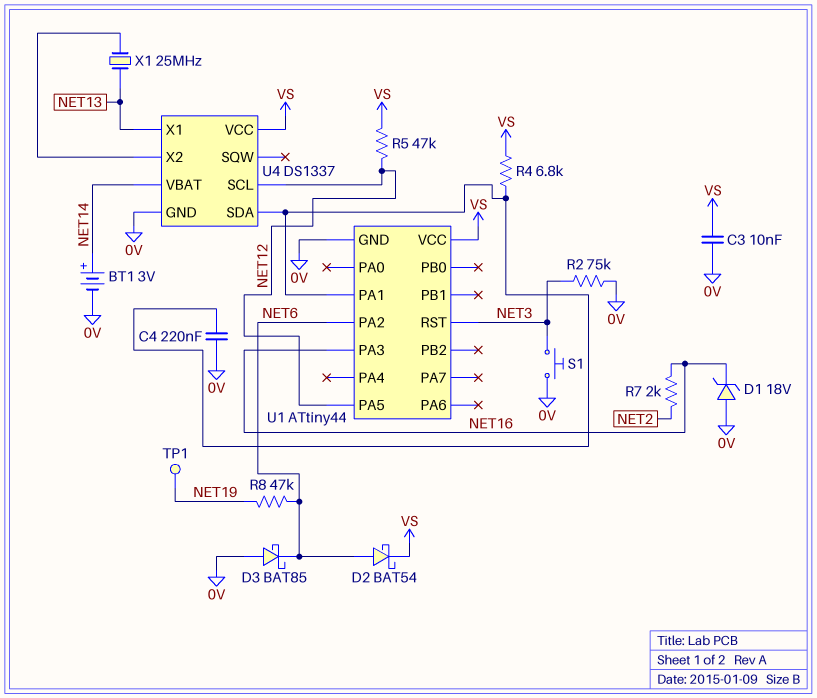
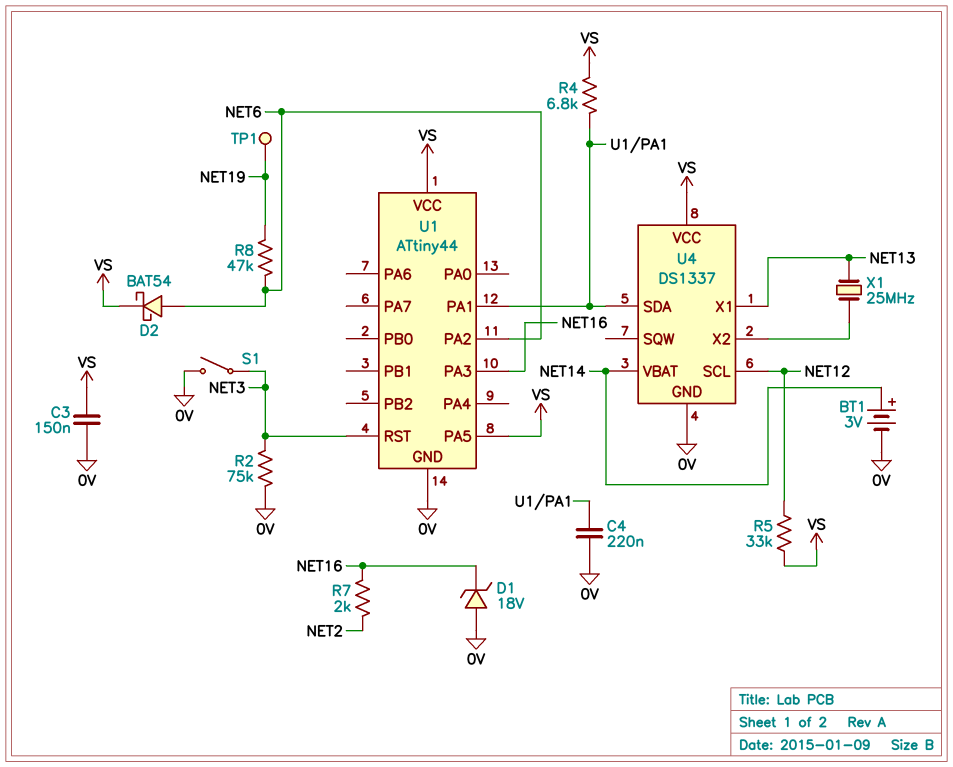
C3: 10nF (0V, VS) -> 150nF (0V, VS)
D3: schottky BAT85 (A 0V, K NET6) -> none
R5: 47k (NET12, VS) -> 33k (NET12, VS)
S1: button (0V, NET3) -> switch (0V, NET3)
U1 pin PA5: NET12 -> VS

